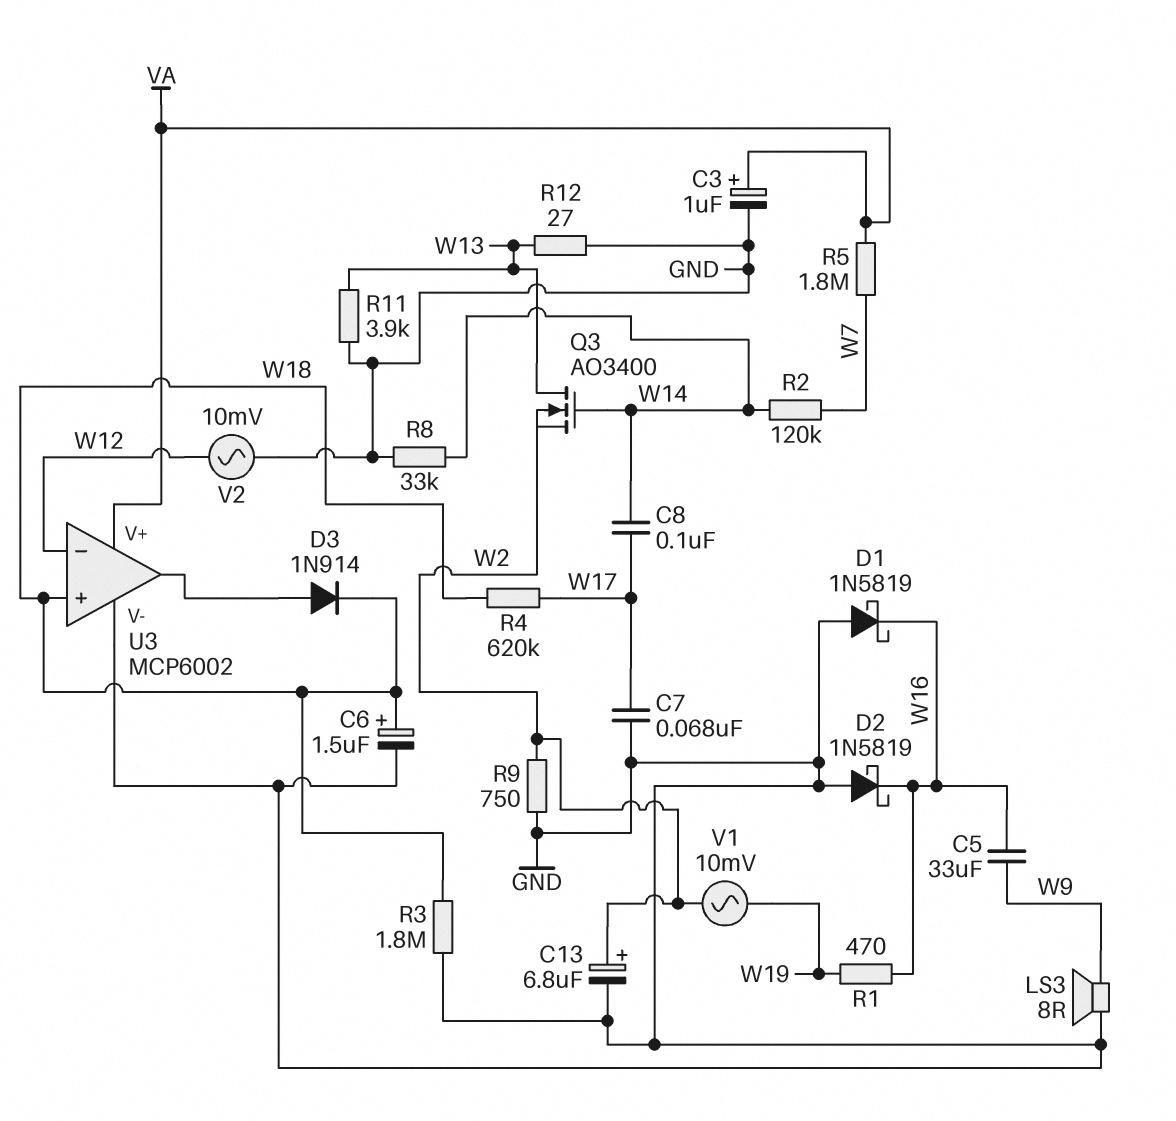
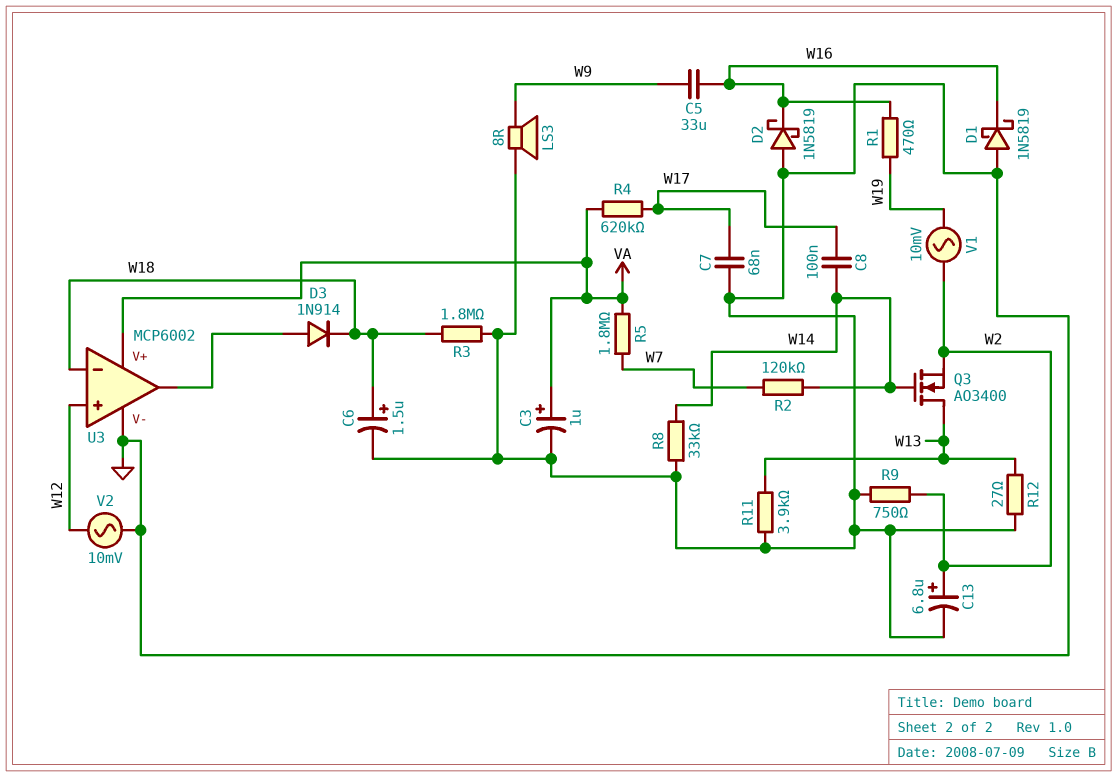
R4: 620k (W17, W18) -> 620k (VA, W17)
U3 pin in+: W18 -> W12
U3 pin in-: W12 -> W18

